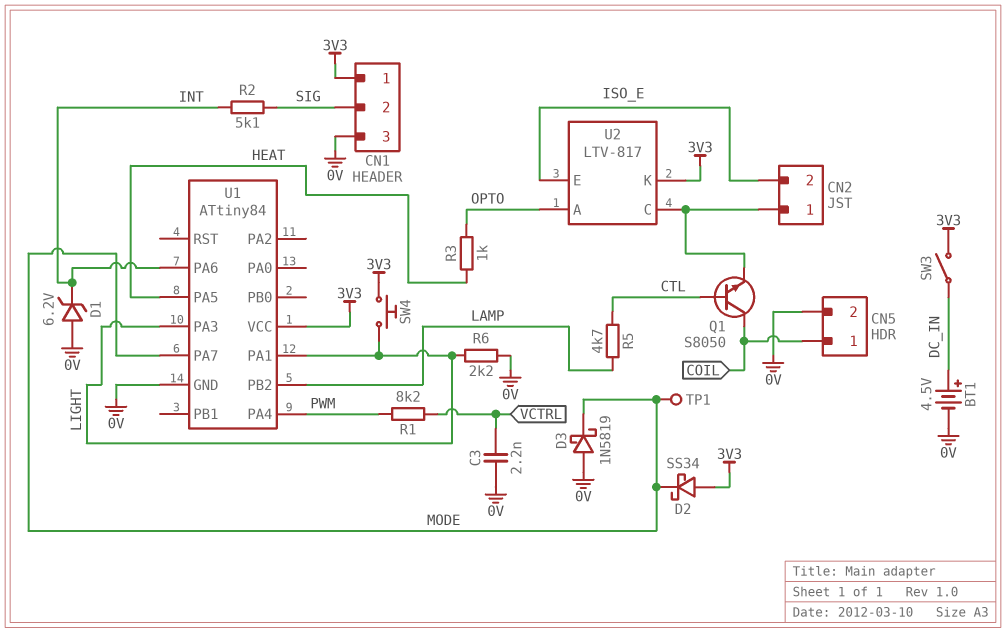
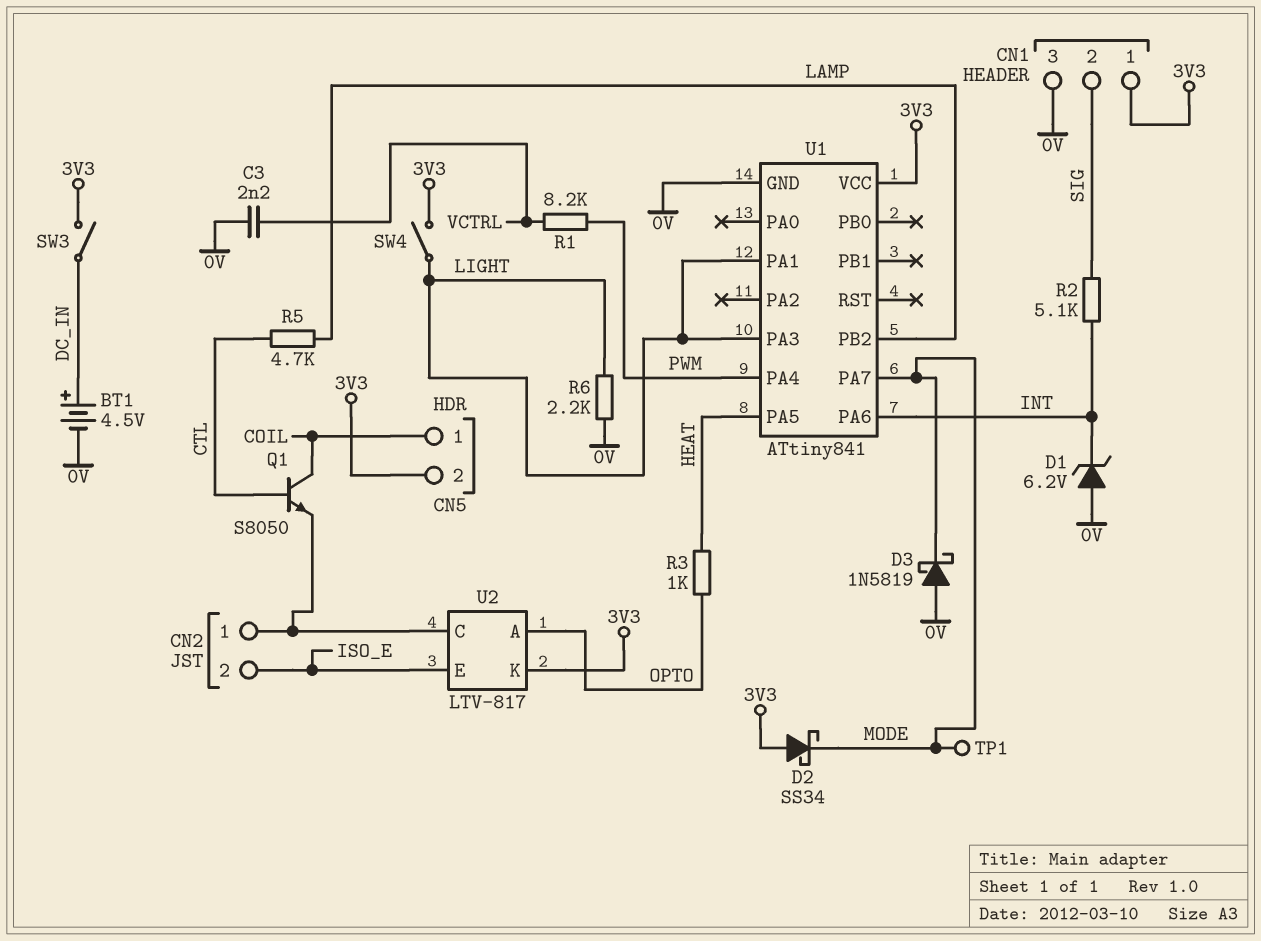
CN5 pin 2: 0V -> 3V3
SW4: button (3V3, LIGHT) -> switch (3V3, LIGHT)
U1: ATtiny84 -> ATtiny841

